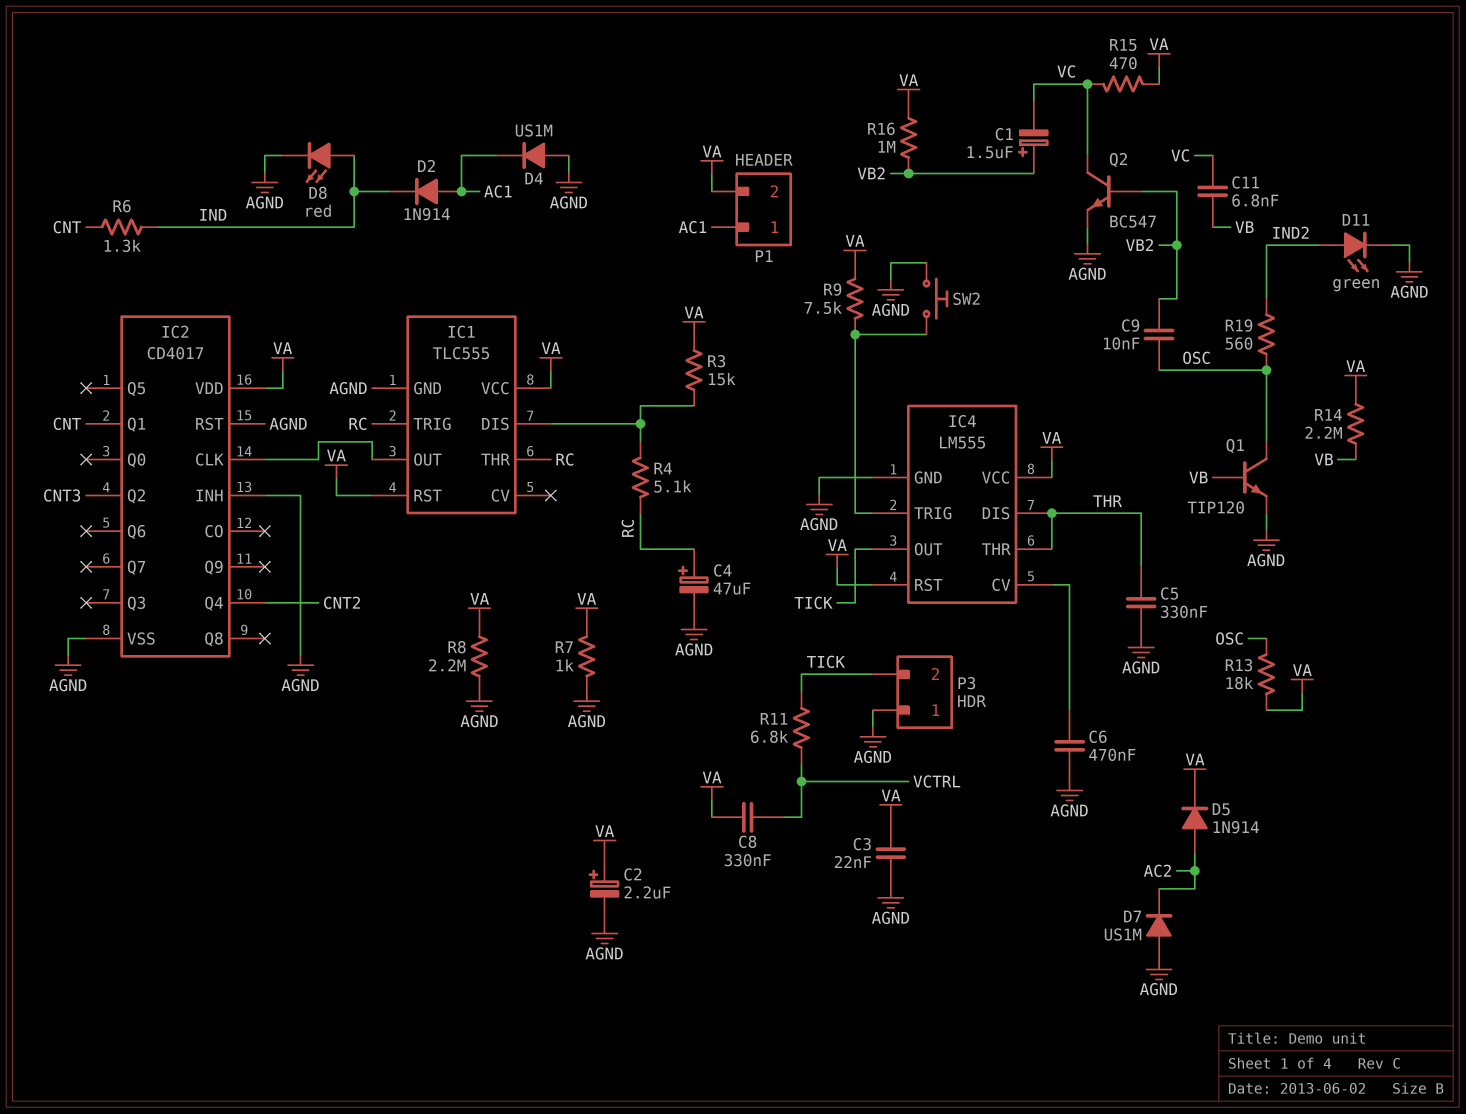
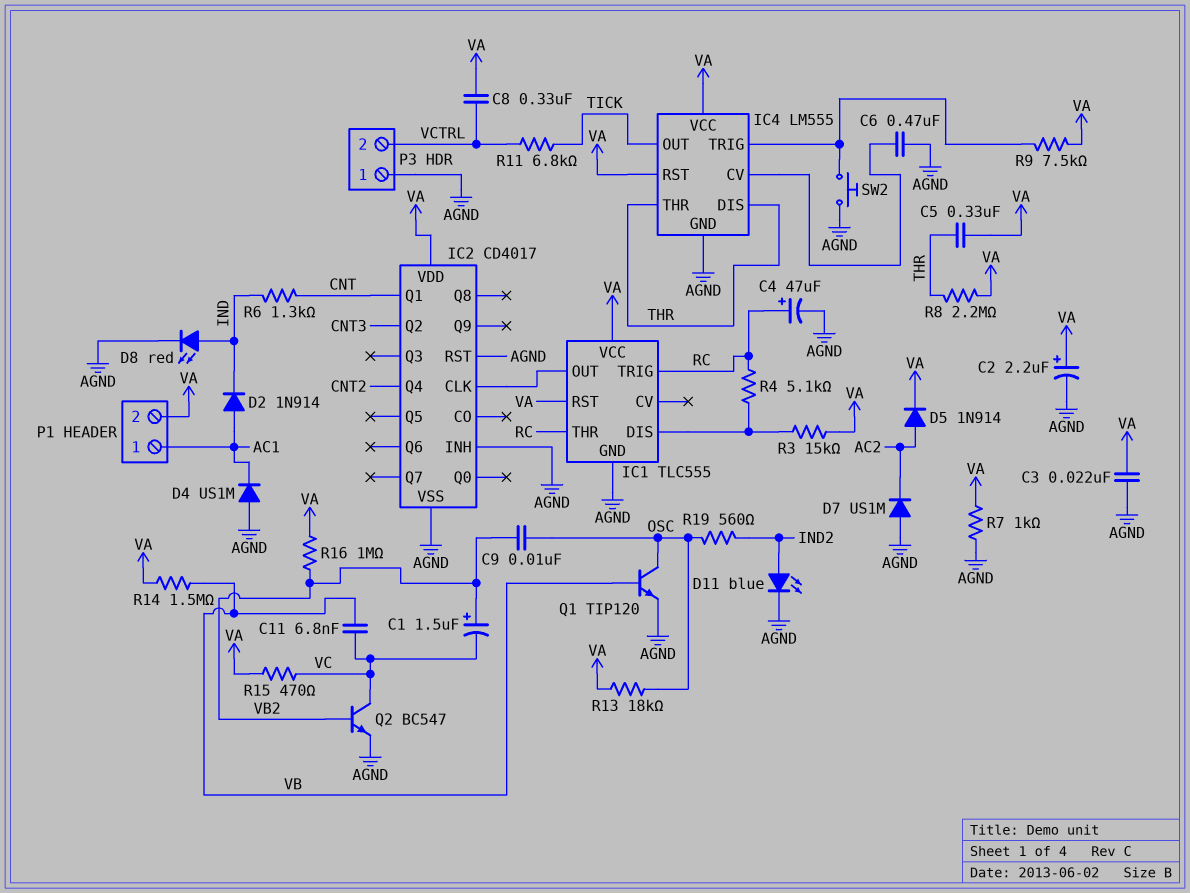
C5: 330nF (AGND, THR) -> 330nF (THR, VA)
D11: LED green (A IND2, K AGND) -> LED blue (A IND2, K AGND)
P3 pin 2: TICK -> VCTRL
R8: 2.2M (AGND, VA) -> 2.2M (THR, VA)
R14: 2.2M (VA, VB) -> 1.5M (VA, VB)

